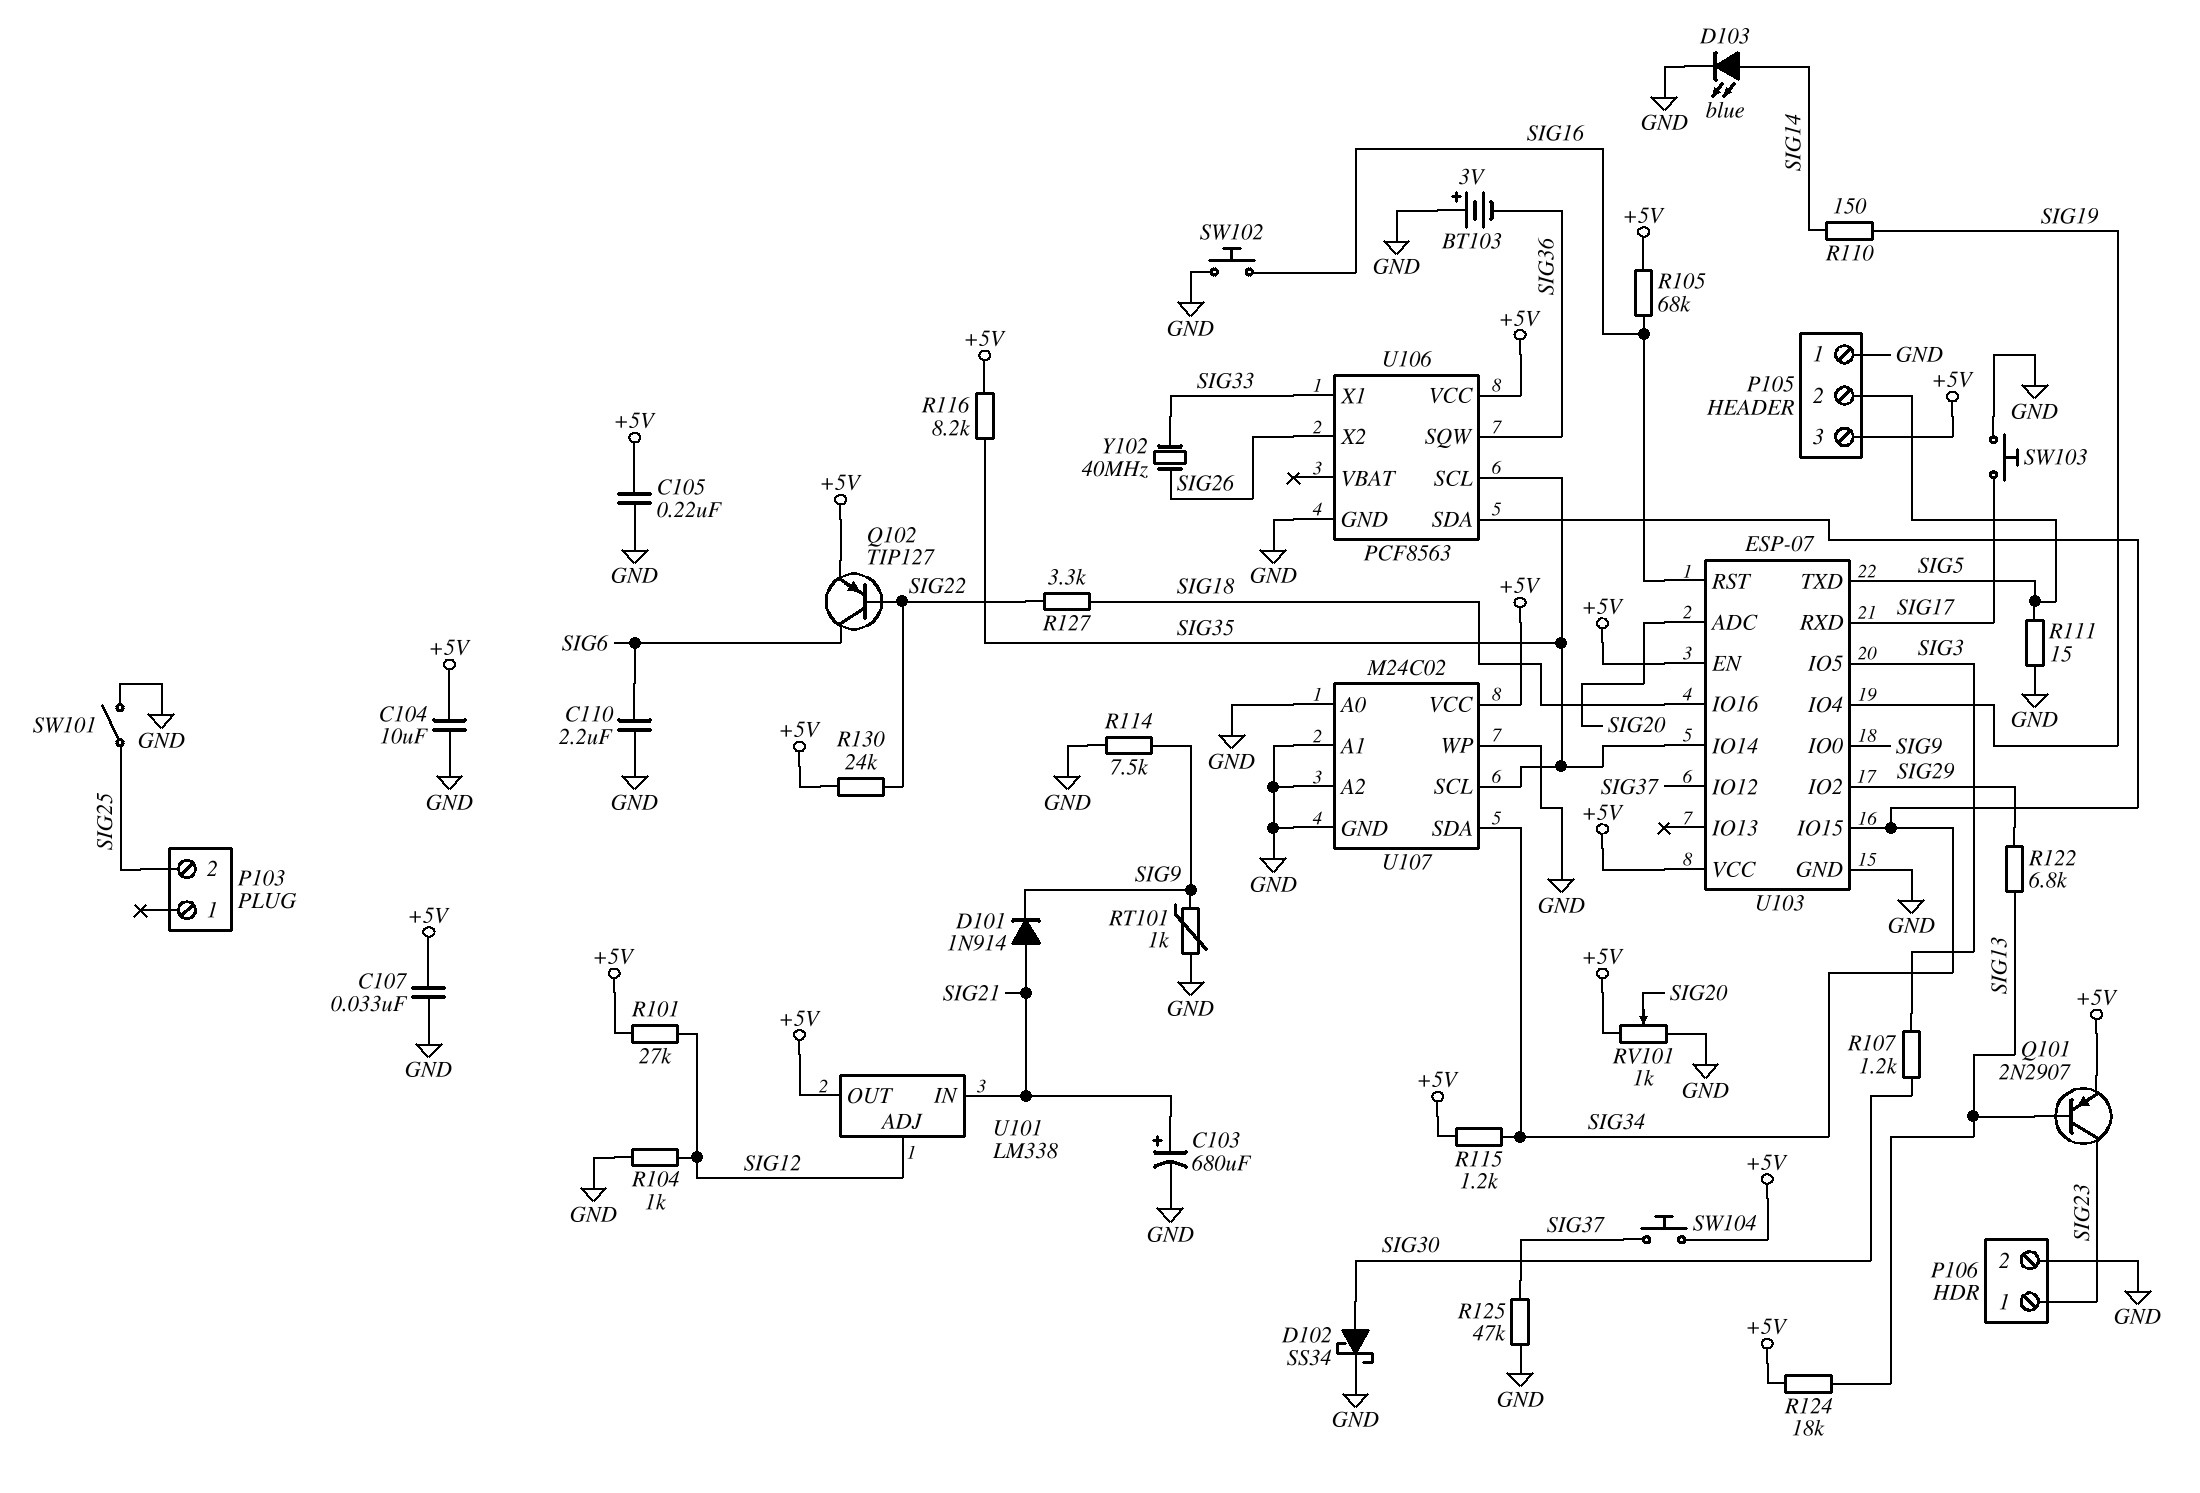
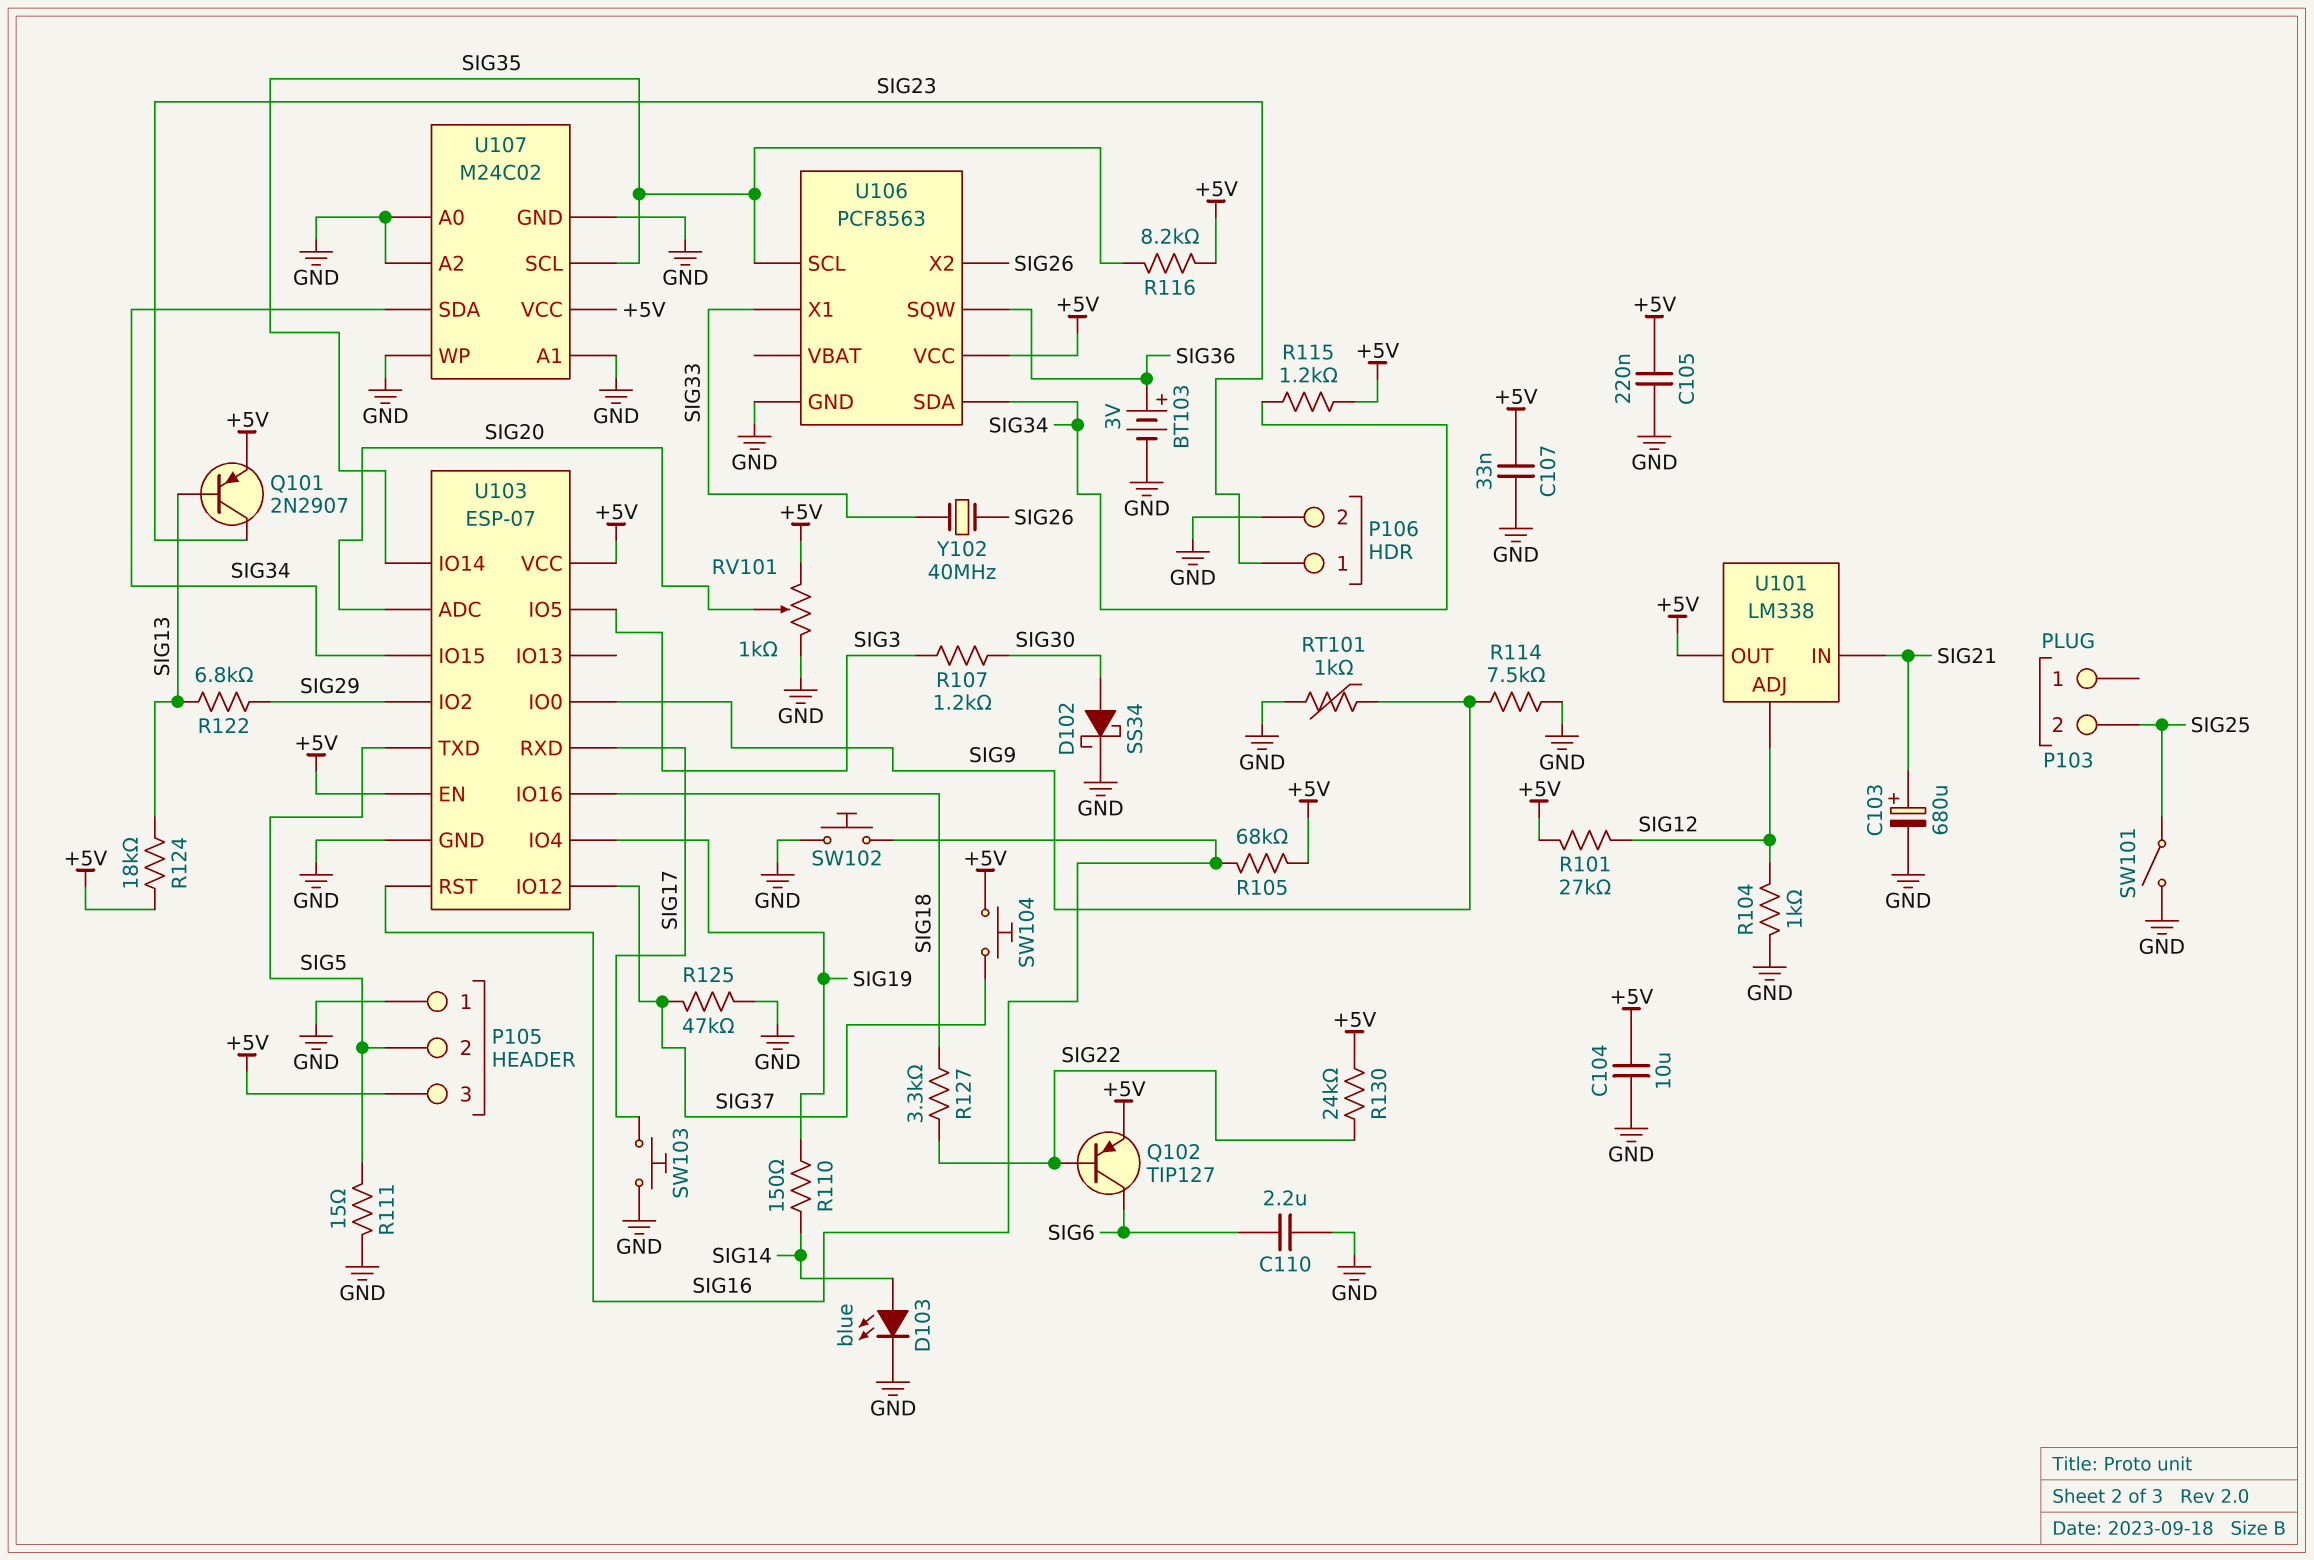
BT103: 3V (plus GND, minus SIG36) -> 3V (plus SIG36, minus GND)
D101: diode 1N914 (A SIG21, K SIG9) -> none

